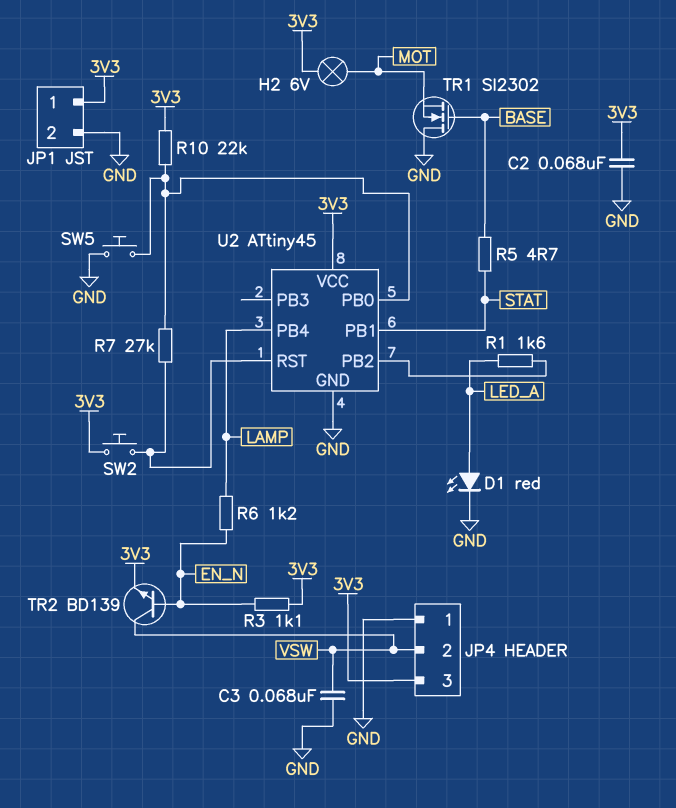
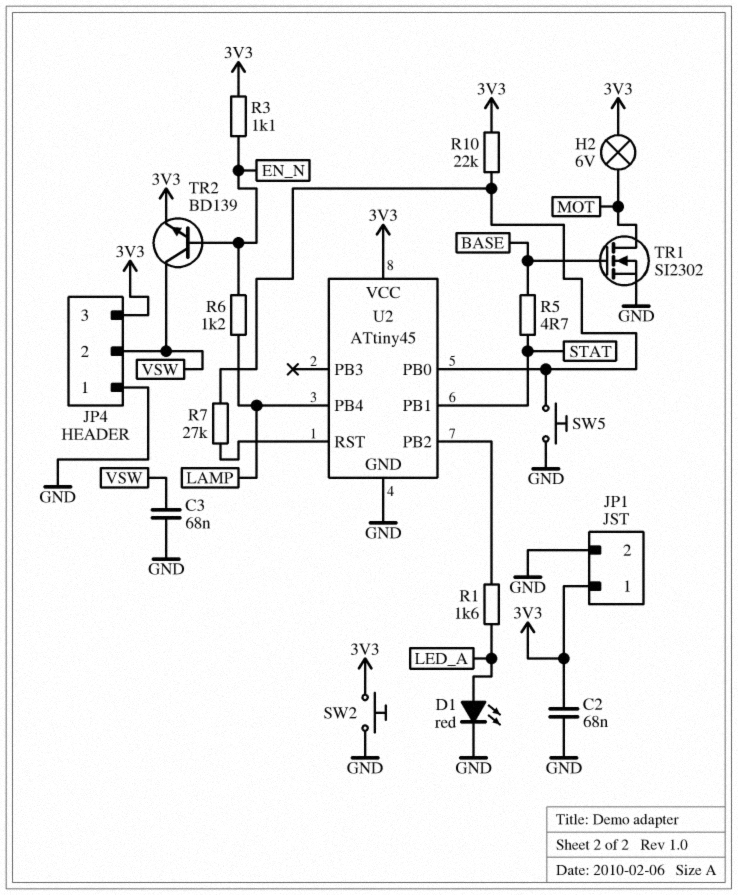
SW2: button (3V3, U2/RST) -> button (3V3, GND)
TR1: NMOS SI2302 (G BASE, D GND, S MOT) -> NMOS SI2302 (G BASE, D MOT, S GND)

